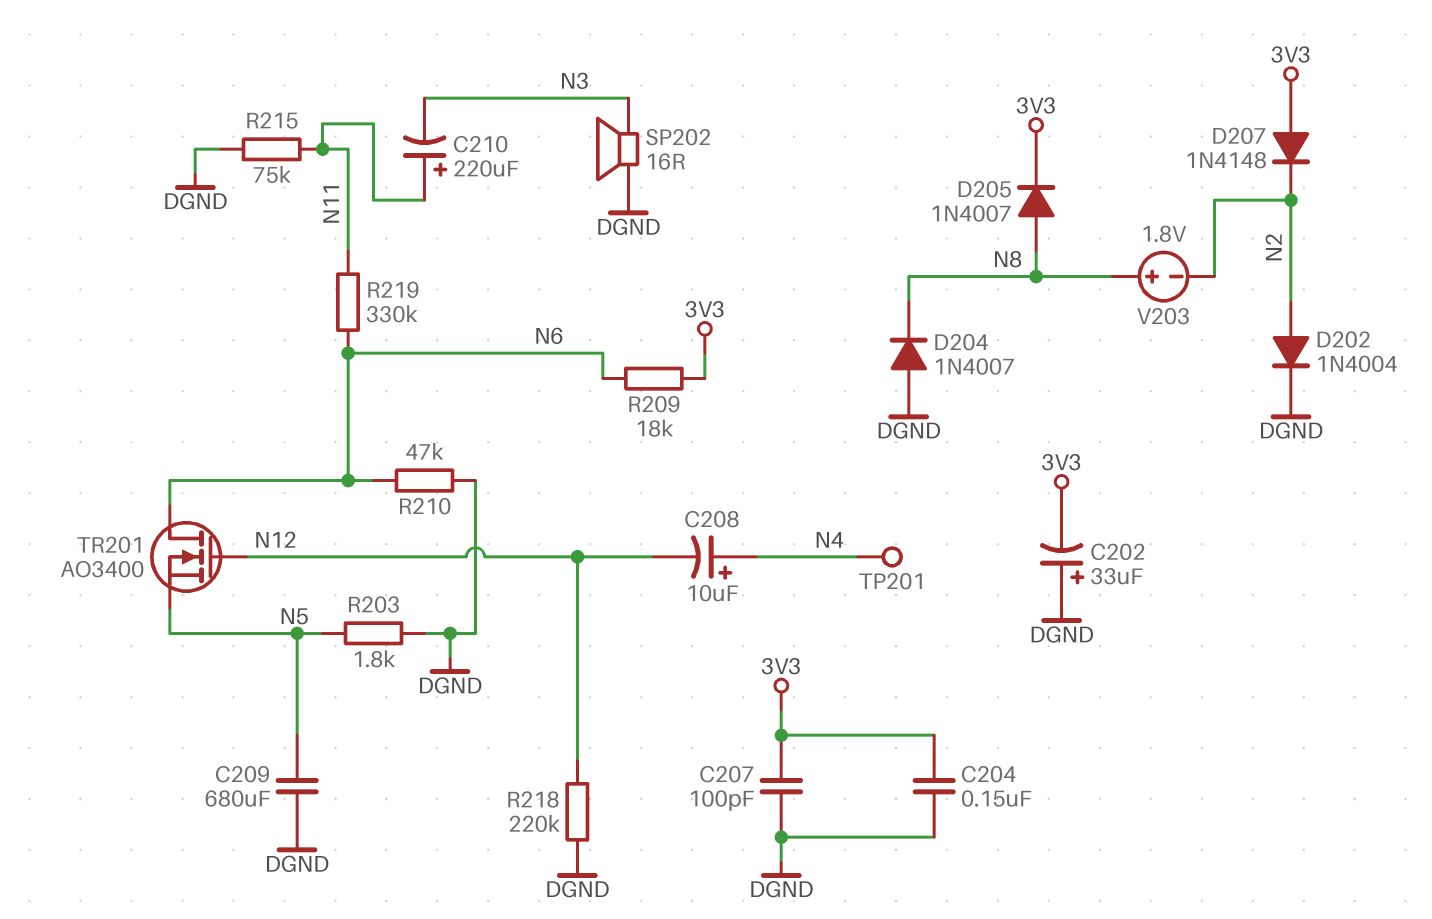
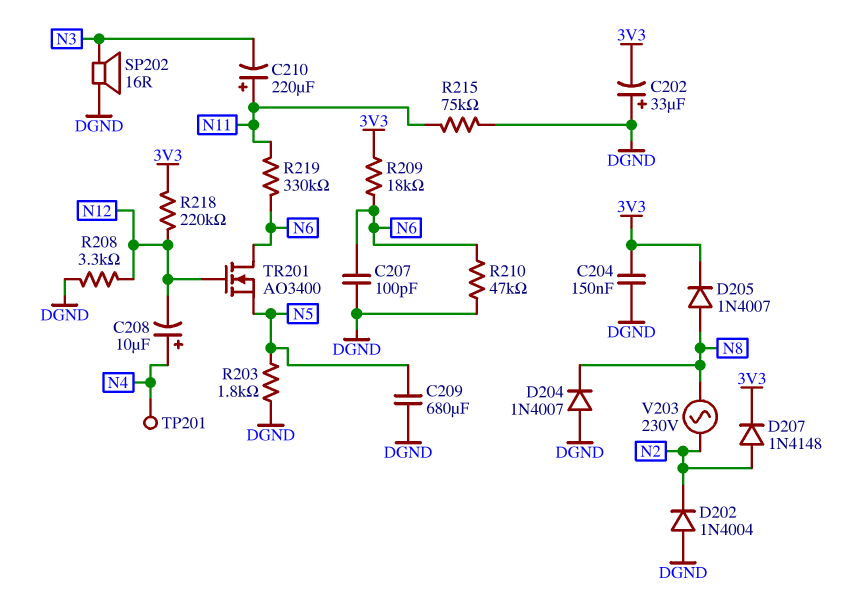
C207: 100pF (3V3, DGND) -> 100pF (DGND, N6)
D202: diode 1N4004 (A N2, K DGND) -> diode 1N4004 (A DGND, K N2)
D207: diode 1N4148 (A 3V3, K N2) -> diode 1N4148 (A N2, K 3V3)
R208: none -> 3.3k (DGND, N12)
R218: 220k (DGND, N12) -> 220k (3V3, N12)
V203: 1.8V (plus N8, minus N2) -> AC 230V (N2, N8)

